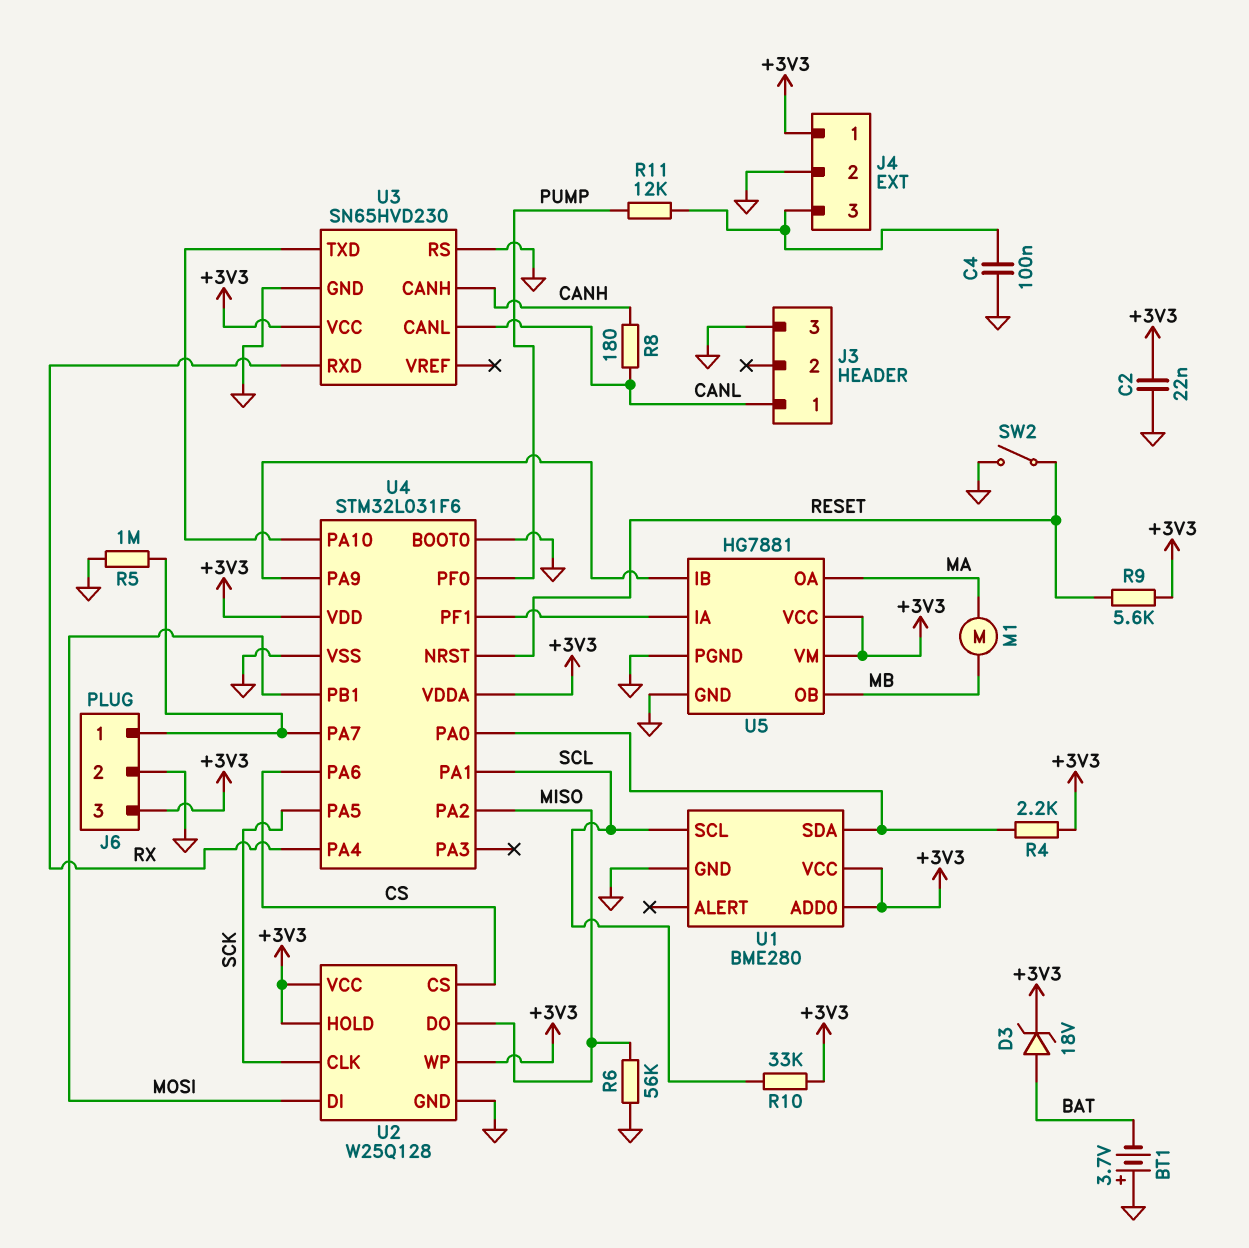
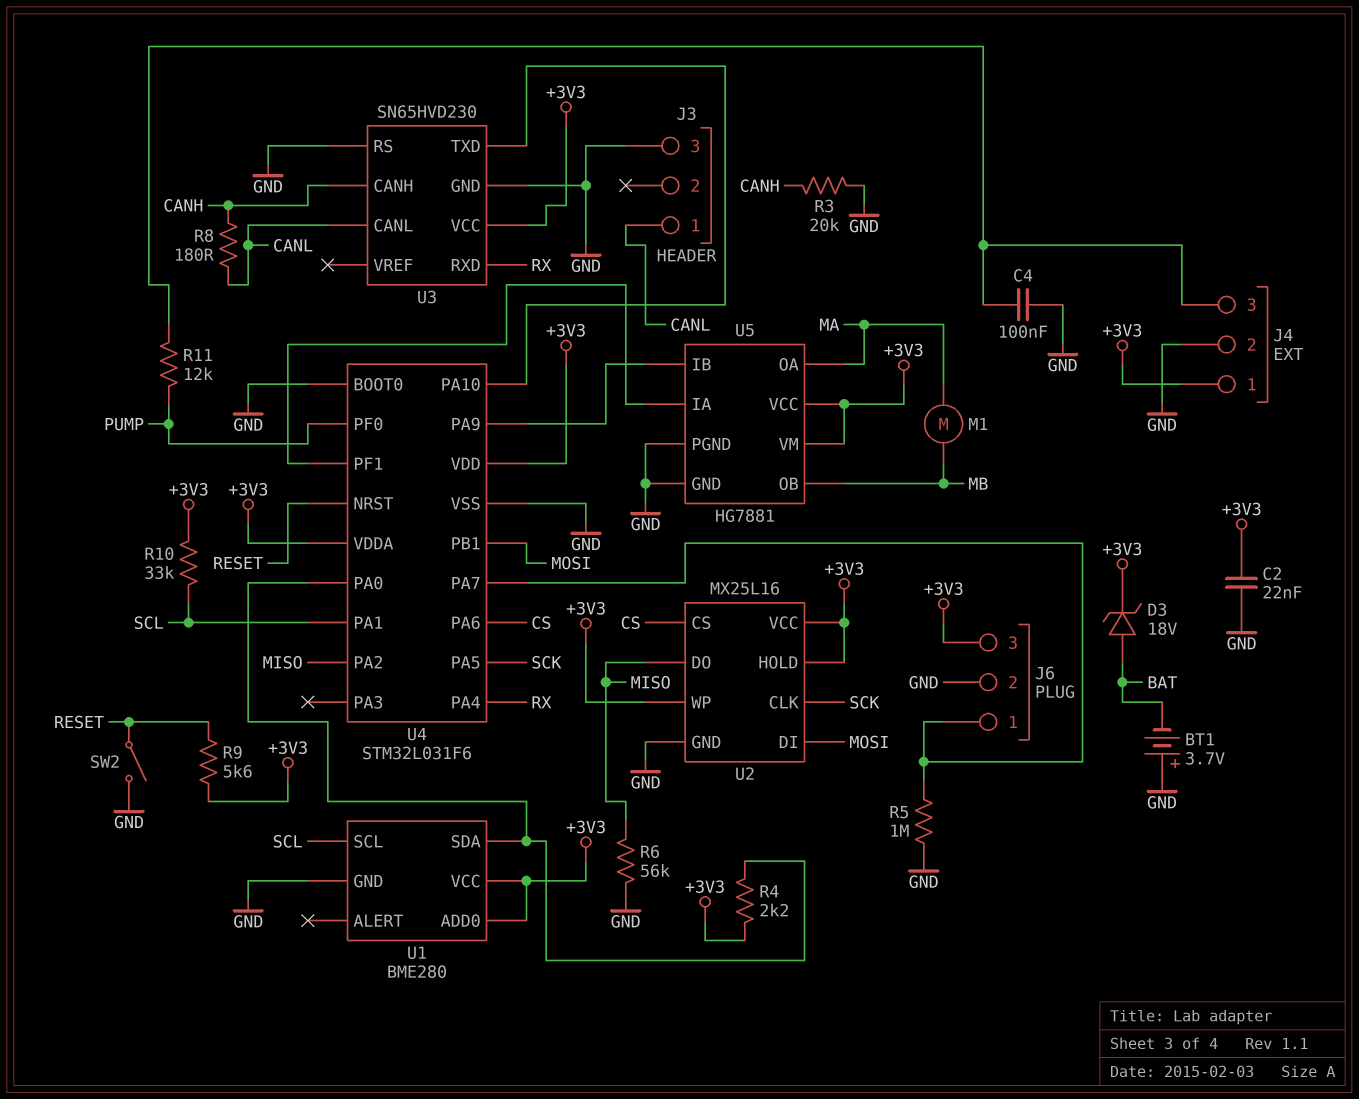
R3: none -> 20k (CANH, GND)
U2: W25Q128 -> MX25L16

